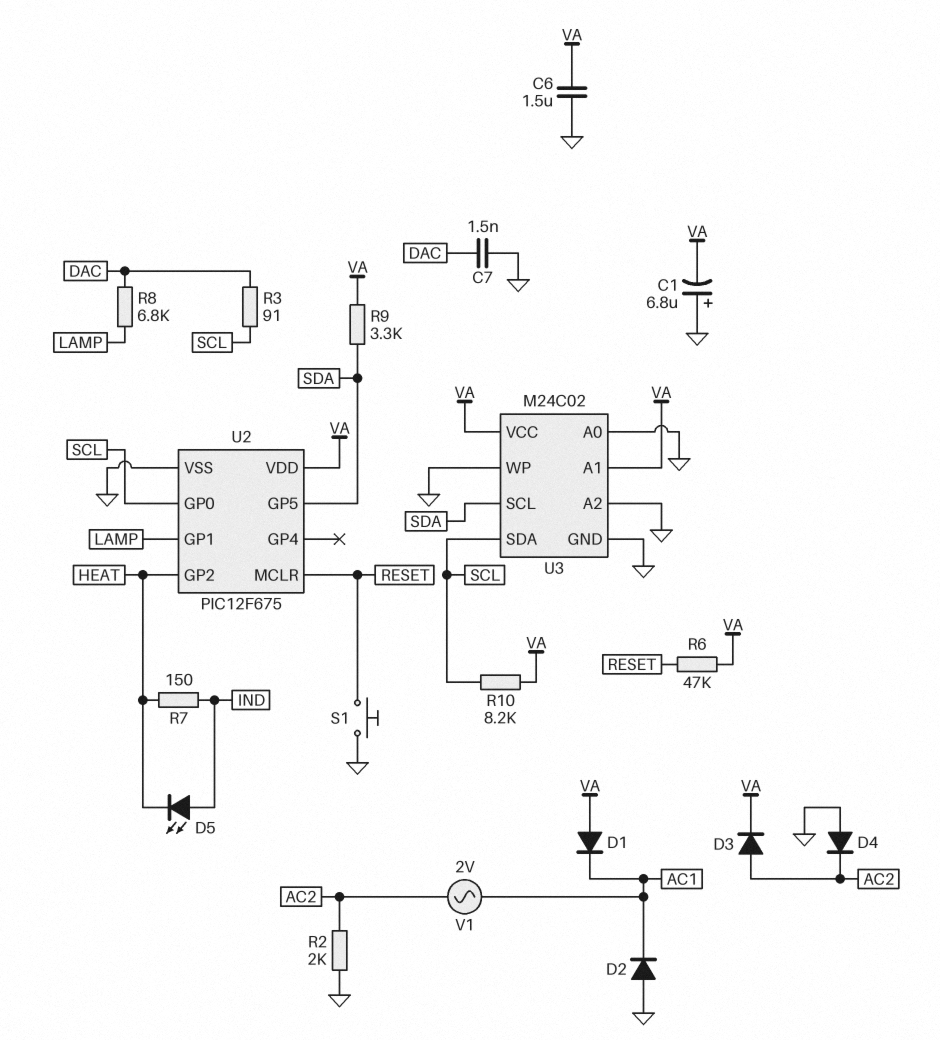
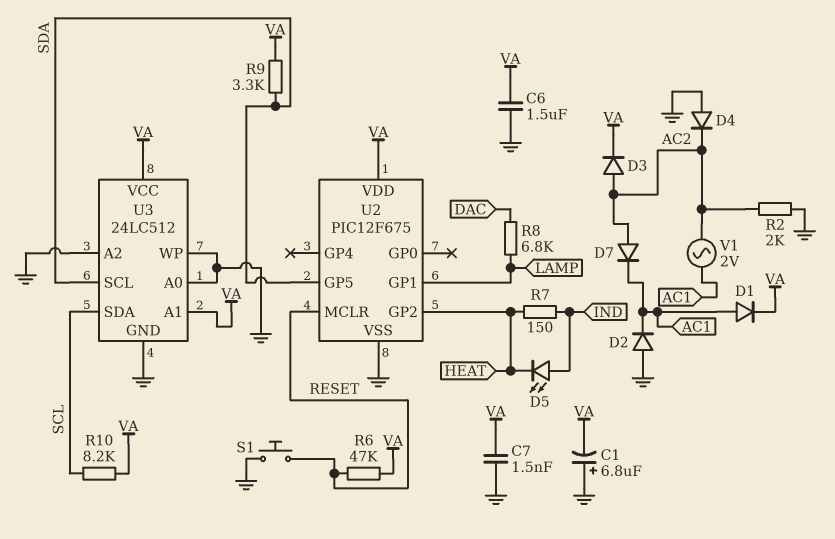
C7: 1.5nF (DAC, GND) -> 1.5nF (GND, VA)
D1: diode (A VA, K AC1) -> diode (A AC1, K VA)
D7: none -> diode (A AC2, K AC1)
R3: 91 (DAC, SCL) -> none
U2 pin GP0: SCL -> none
U3: M24C02 -> 24LC512

